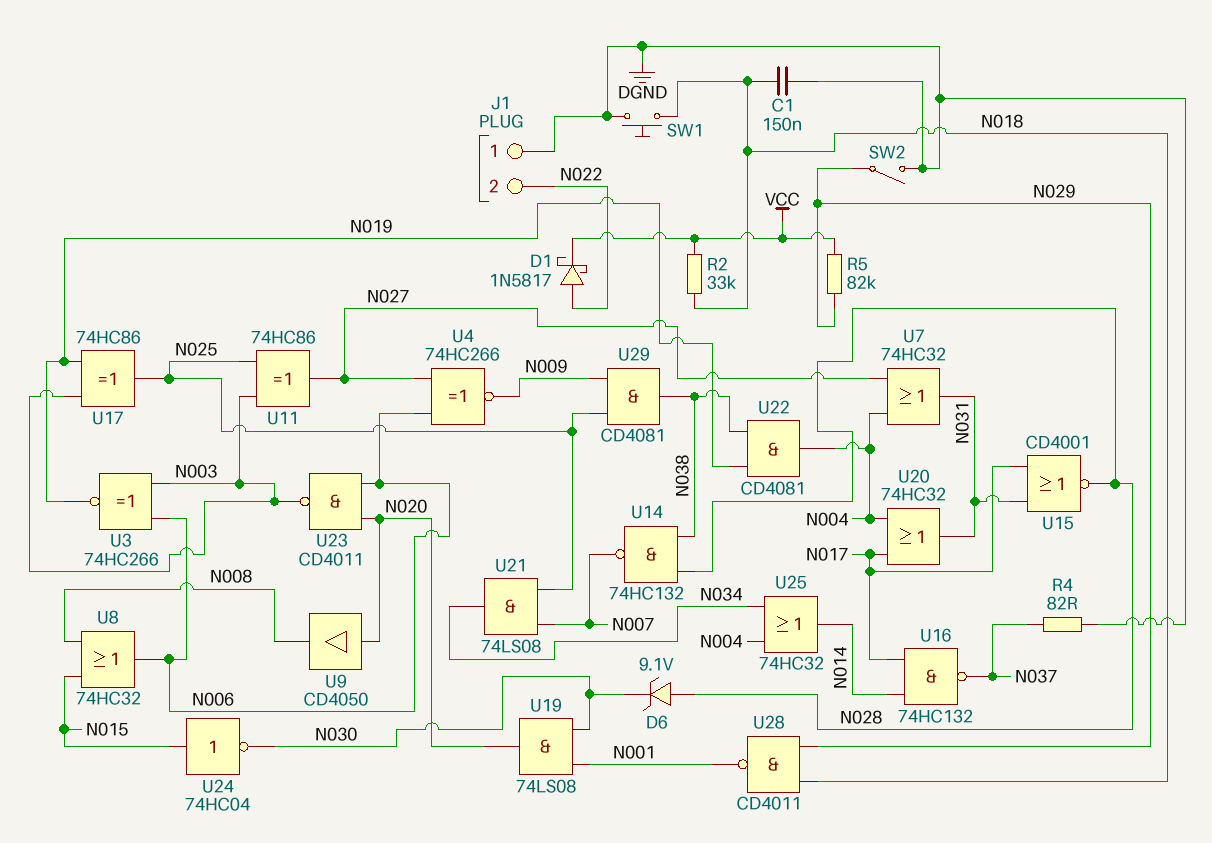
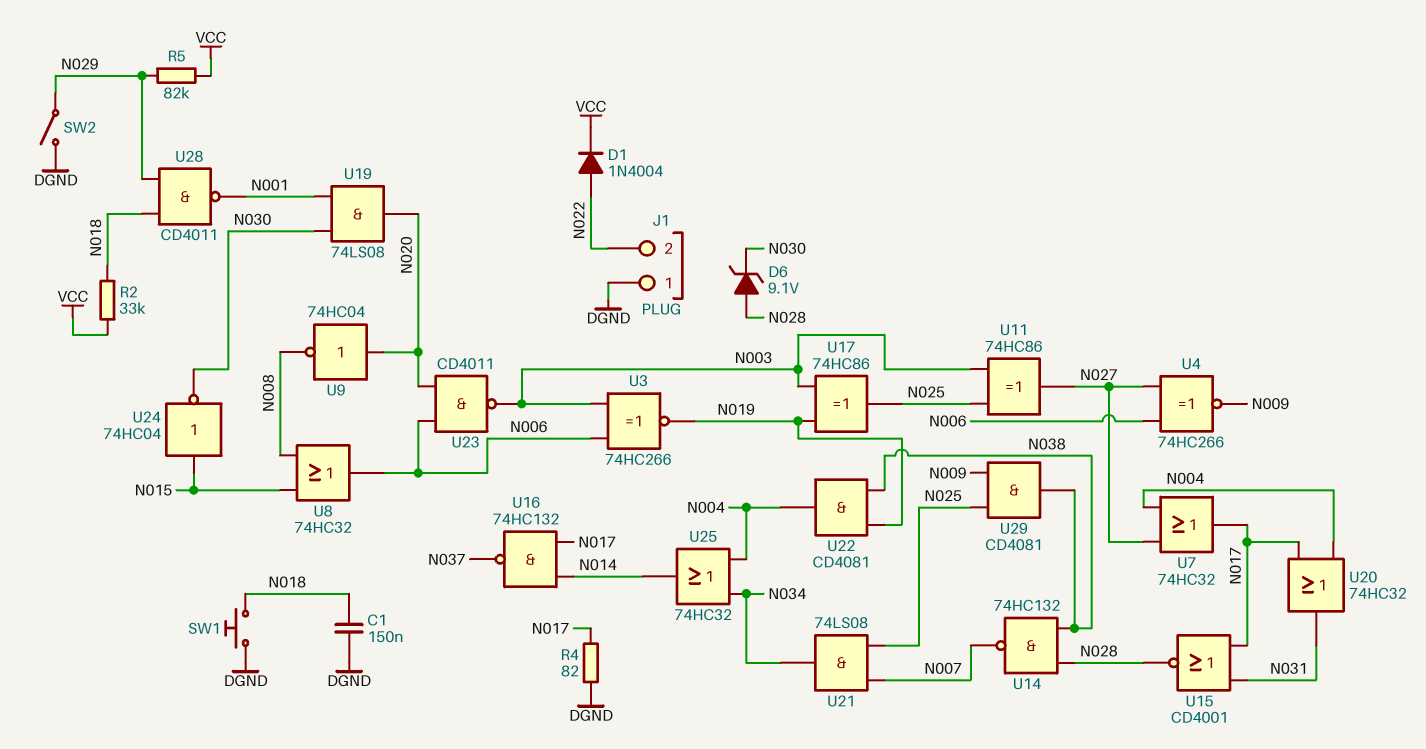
D1: schottky 1N5817 (A N022, K VCC) -> diode 1N4004 (A N022, K VCC)
R4: 82 (DGND, N037) -> 82 (DGND, N017)
U7: OR 74HC32 (in N004, in N027, out N031) -> OR 74HC32 (in N004, in N027, out N017)
U9: buffer CD4050 (in N020, out N008) -> NOT 74HC04 (in N020, out N008)

